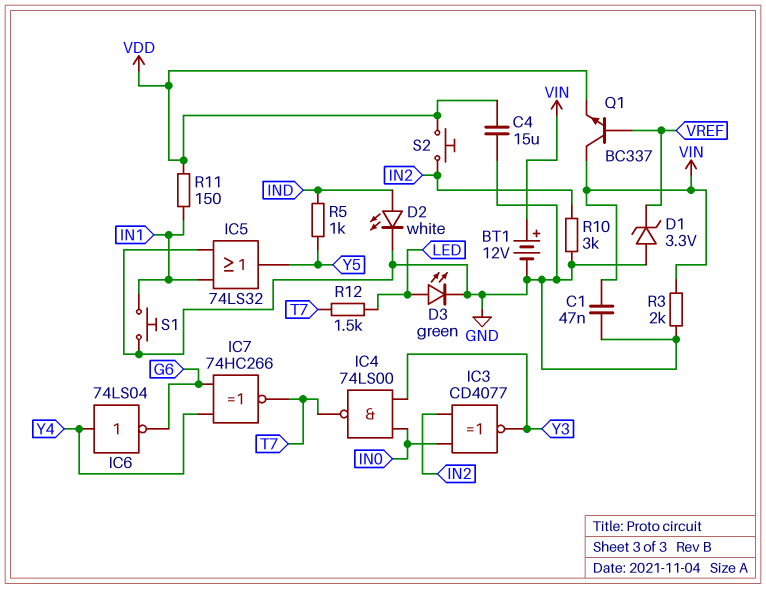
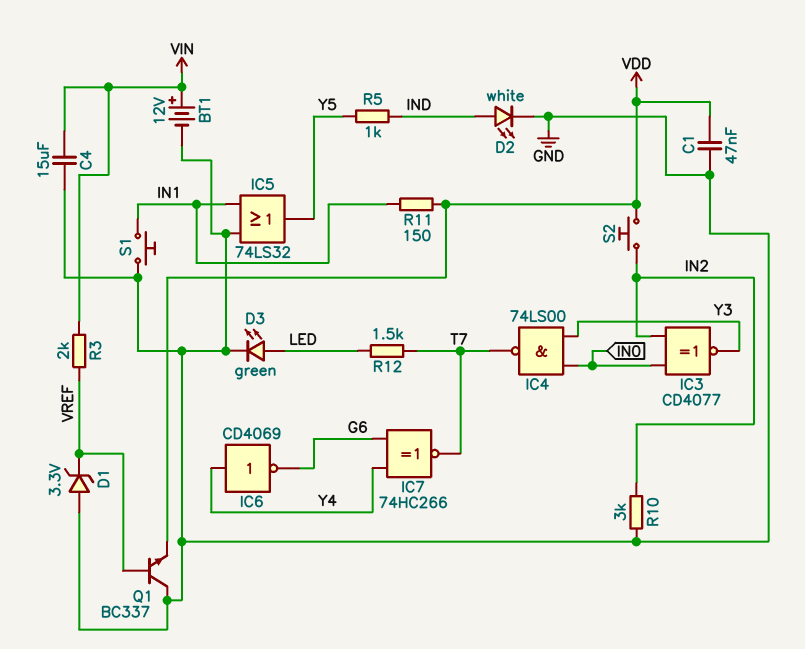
C1: 47nF (GND, VIN) -> 47nF (GND, VDD)
C4: 15uF (GND, VDD) -> 15uF (GND, VIN)
IC6: NOT 74LS04 (in Y4, out G6) -> NOT CD4069 (in Y4, out G6)
Q1: NPN BC337 (B VREF, C VIN, E VDD) -> NPN BC337 (B VREF, C GND, E VDD)
R3: 2k (GND, VIN) -> 2k (VIN, VREF)

